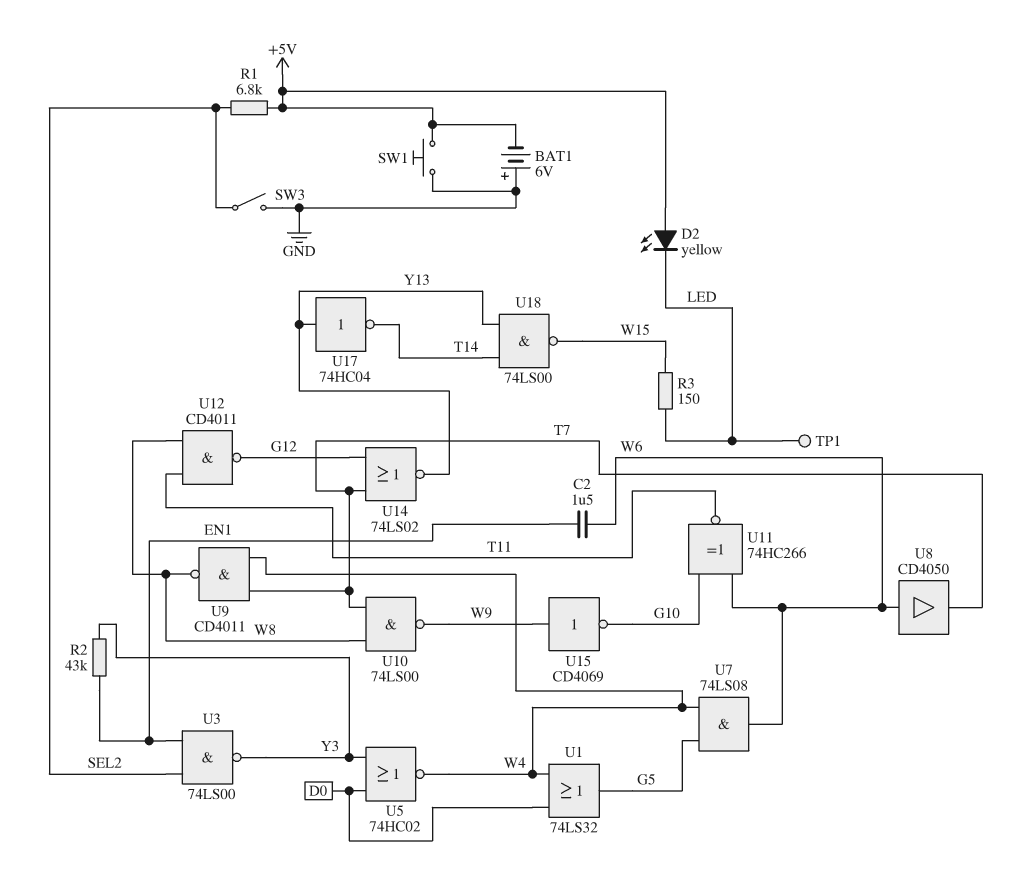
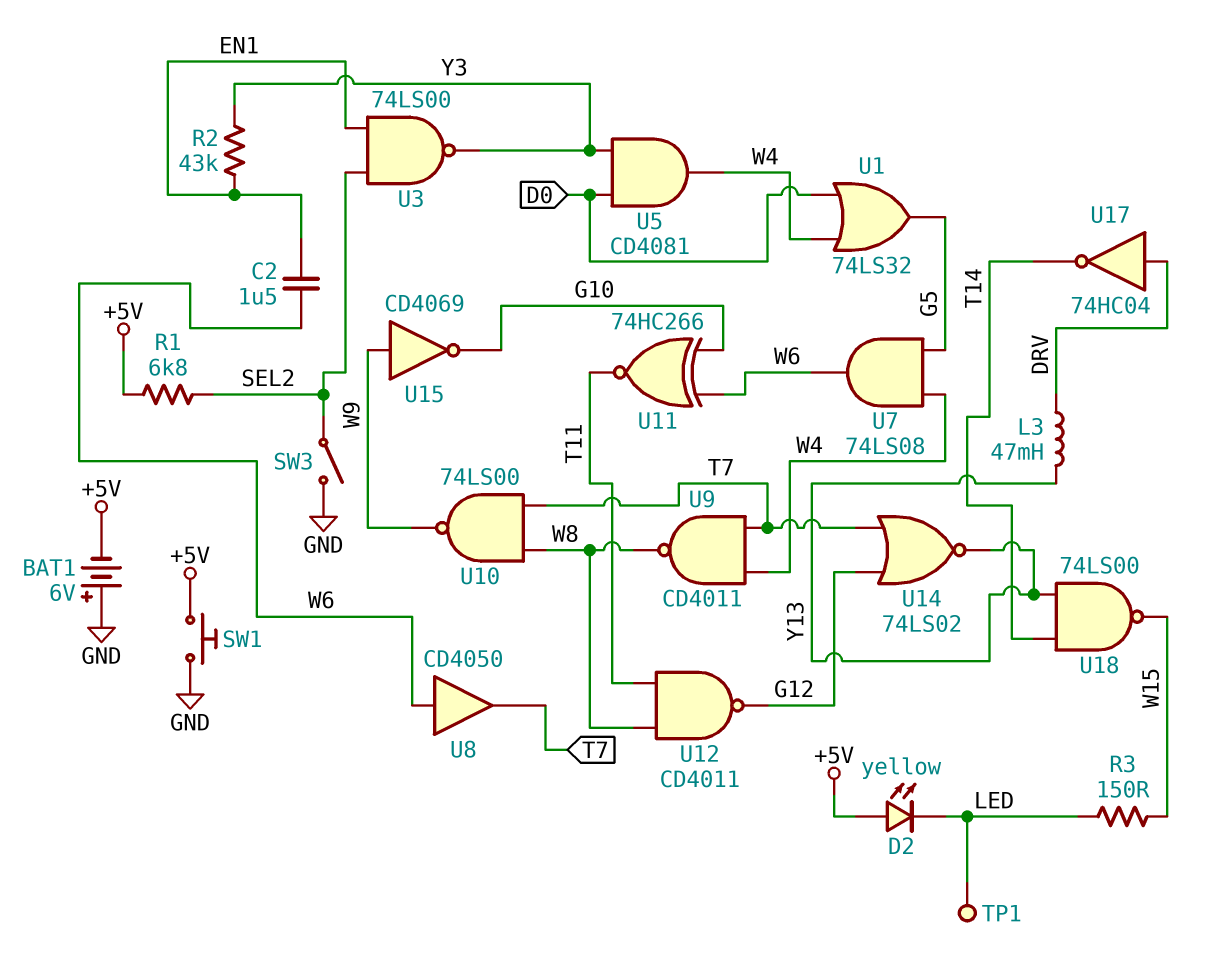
L3: none -> 47mH (DRV, Y13)
U5: NOR 74HC02 (in D0, in Y3, out W4) -> AND CD4081 (in D0, in Y3, out W4)
U17: NOT 74HC04 (in Y13, out T14) -> NOT 74HC04 (in DRV, out T14)

